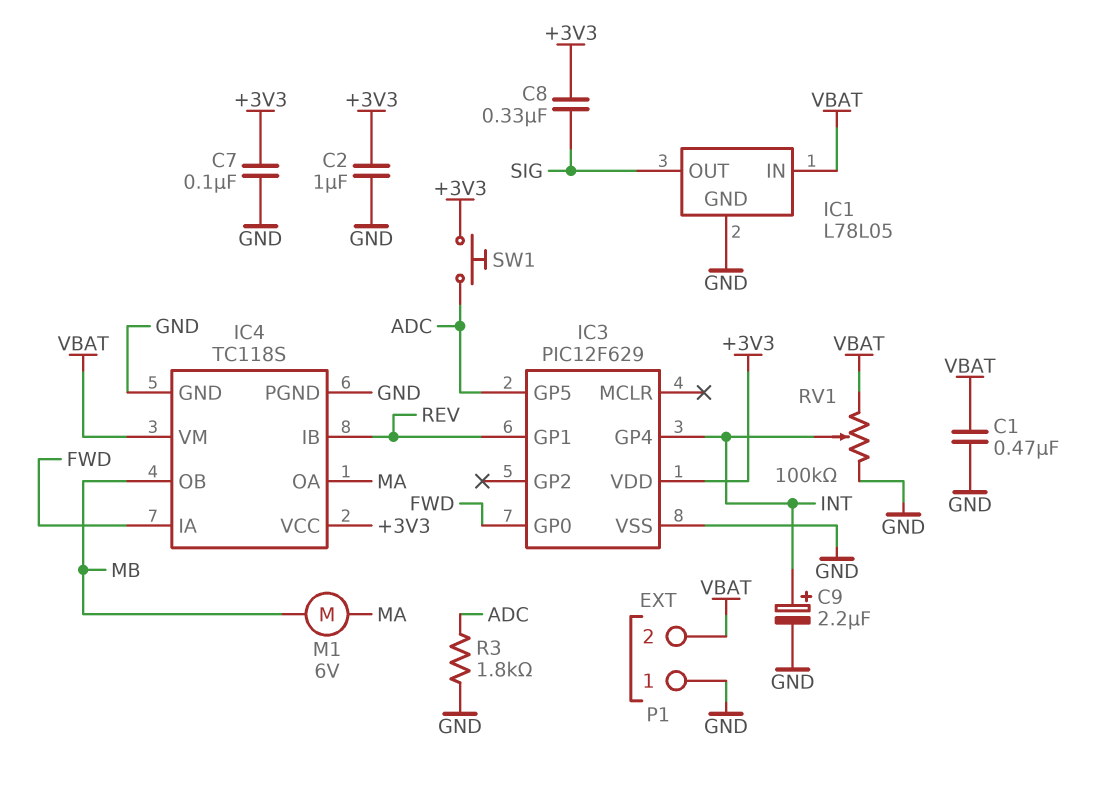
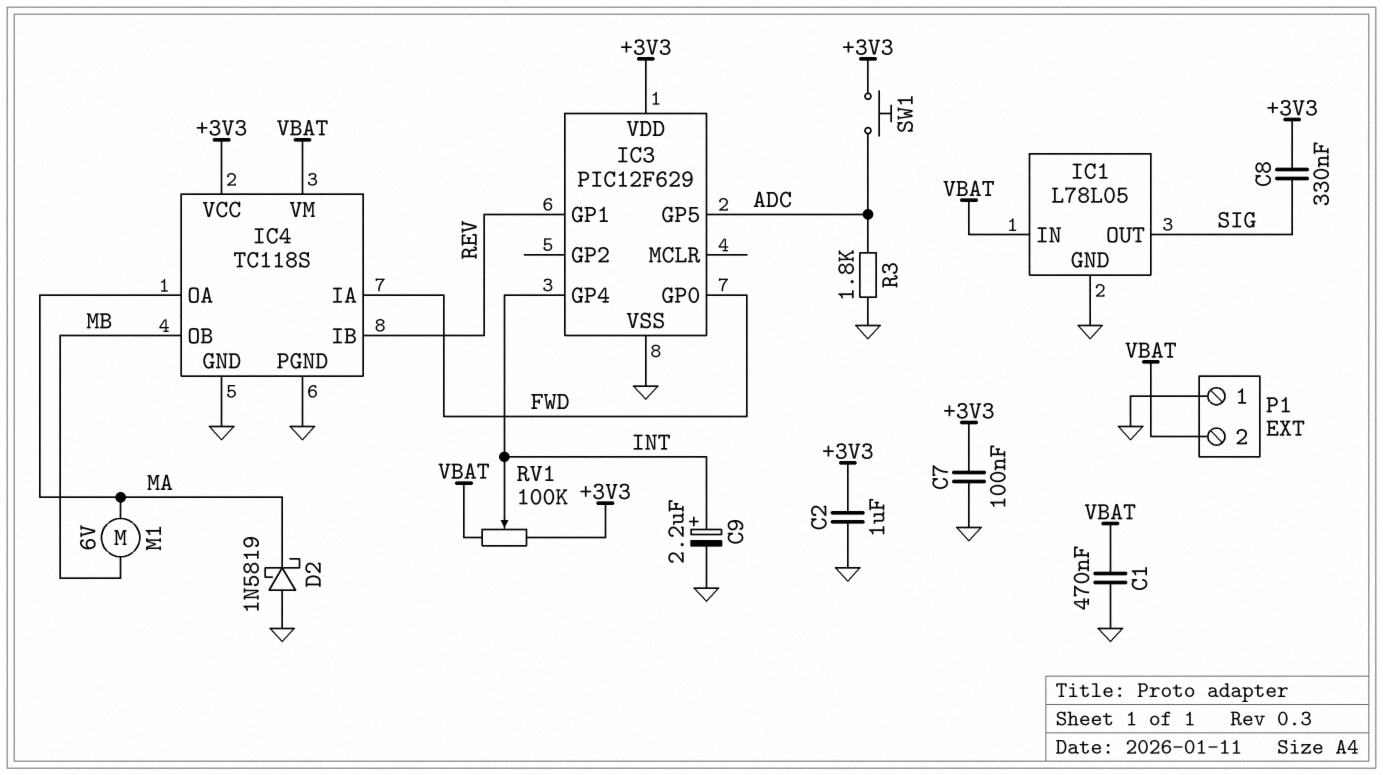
D2: none -> schottky 1N5819 (A GND, K MA)
RV1: 100k (GND, VBAT, wiper INT) -> 100k (+3V3, VBAT, wiper INT)

